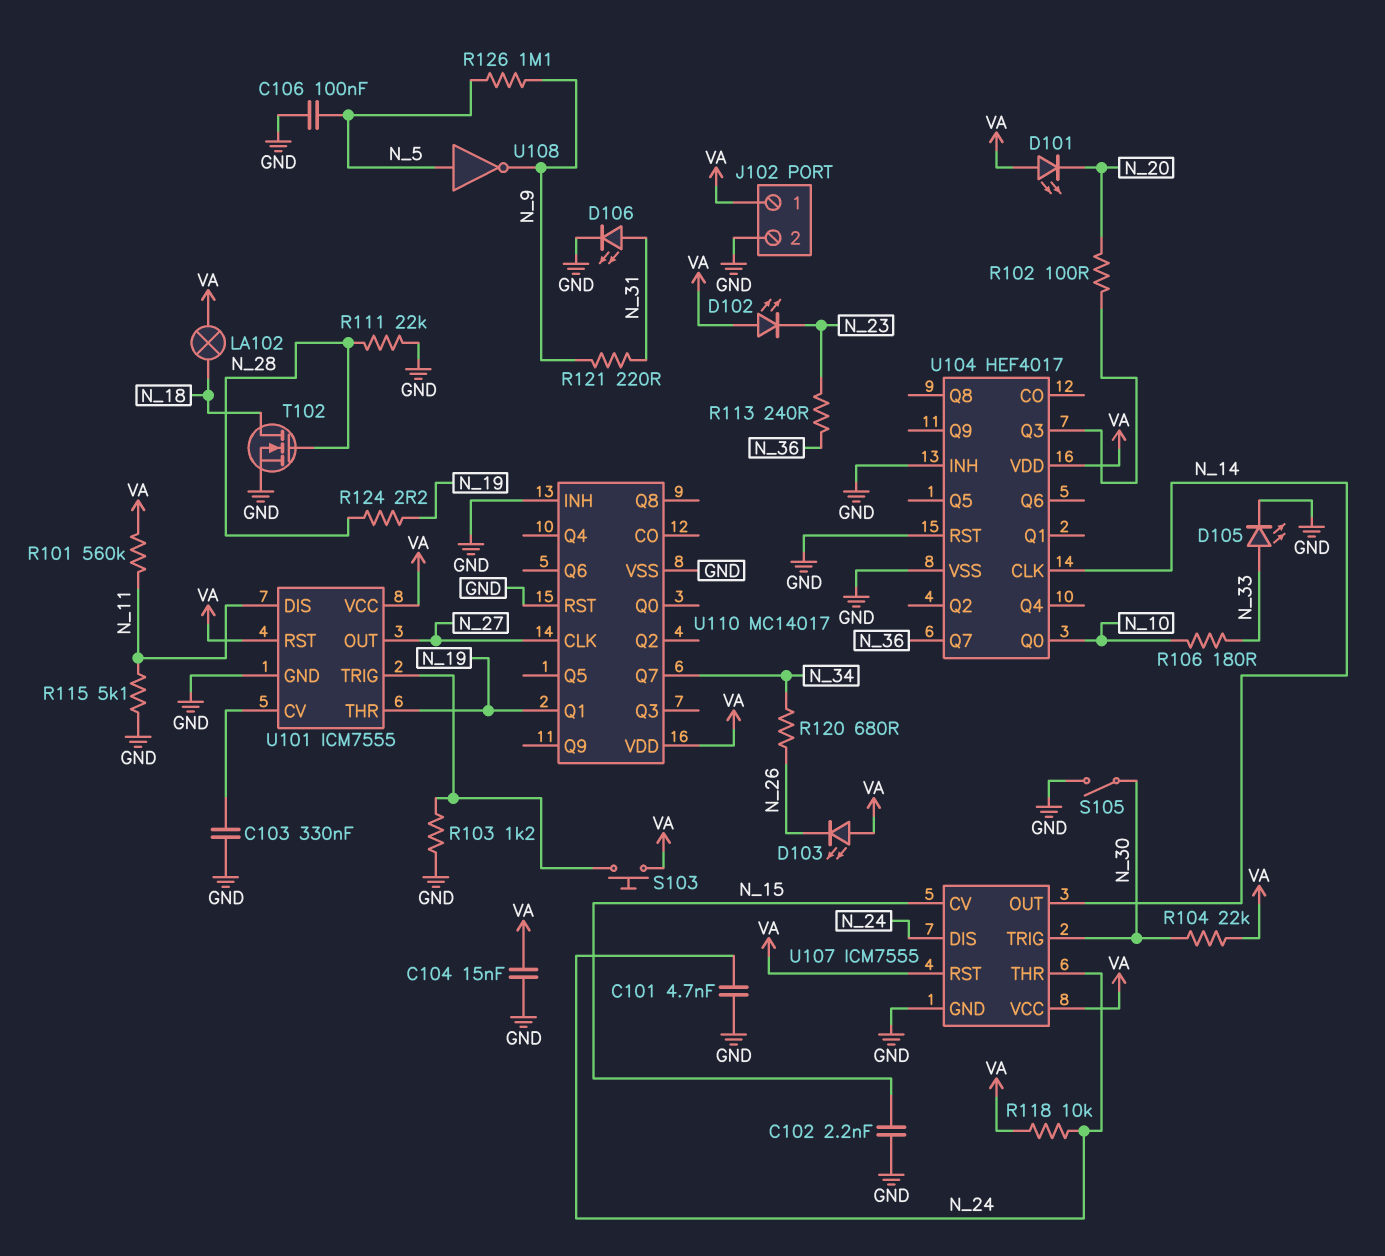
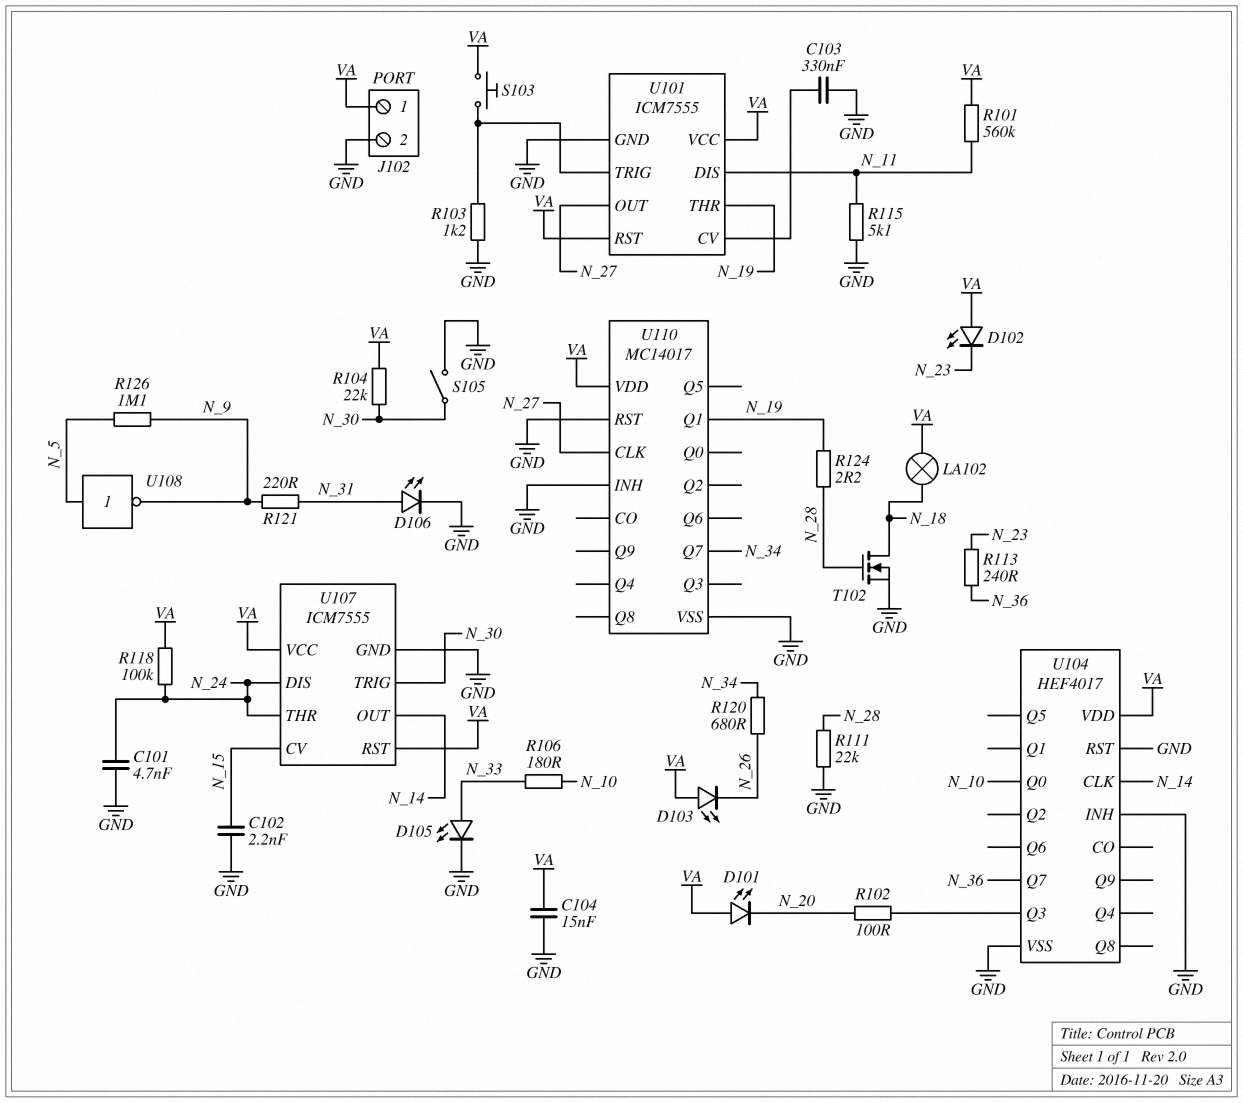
C106: 100nF (GND, N_5) -> none
R118: 10k (N_24, VA) -> 100k (N_24, VA)

